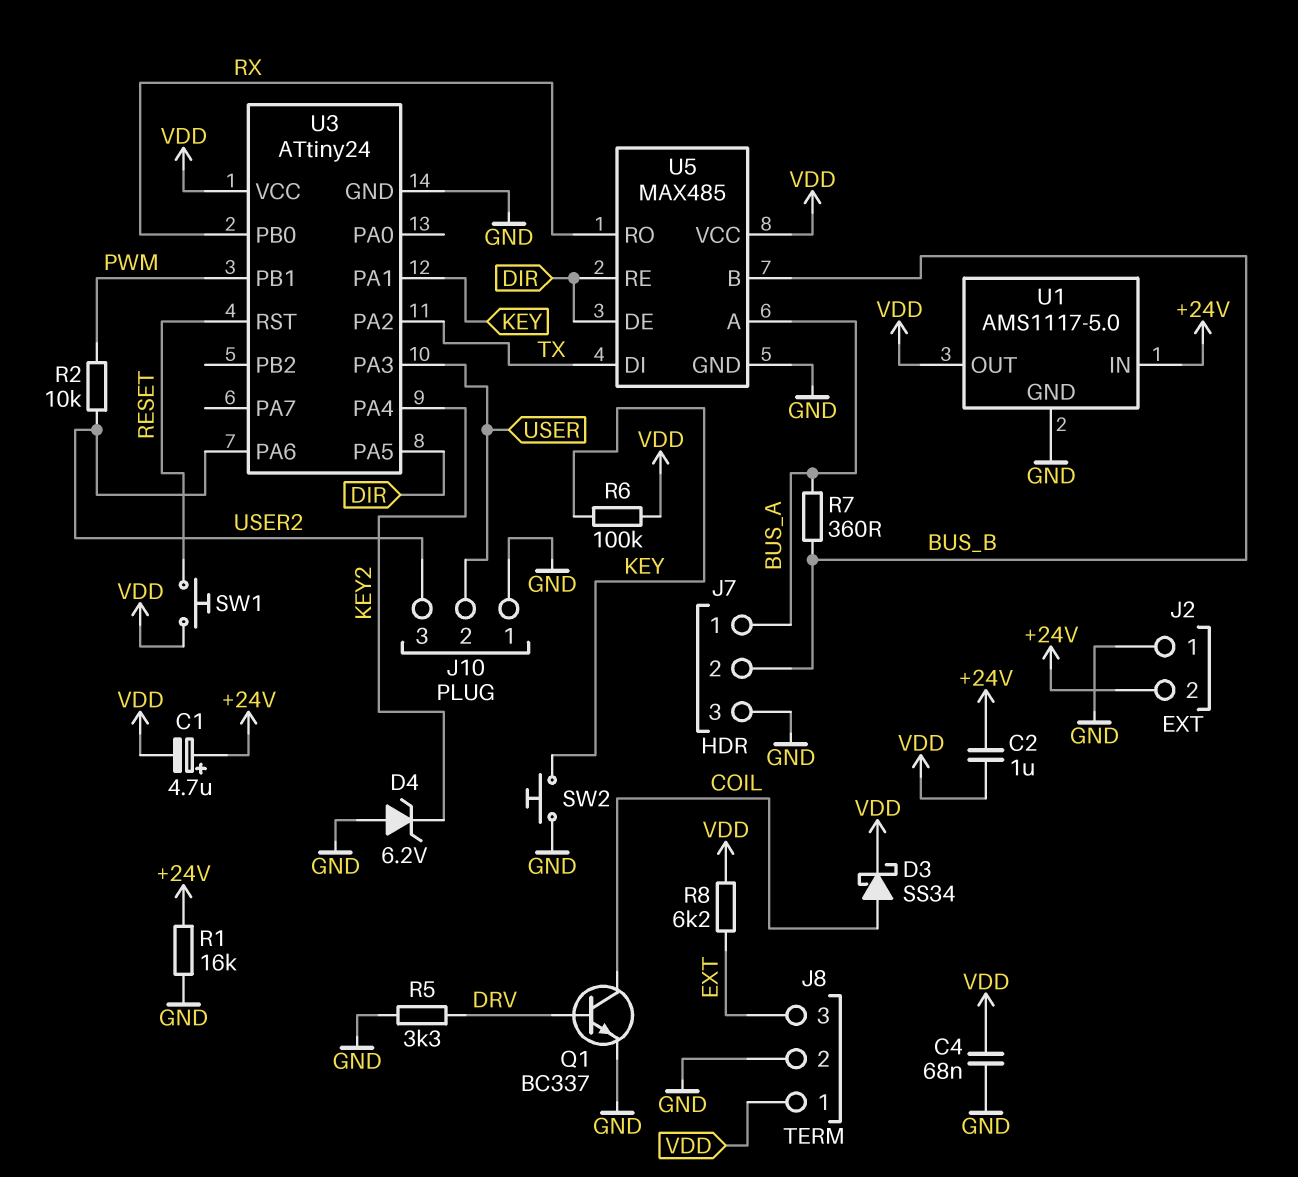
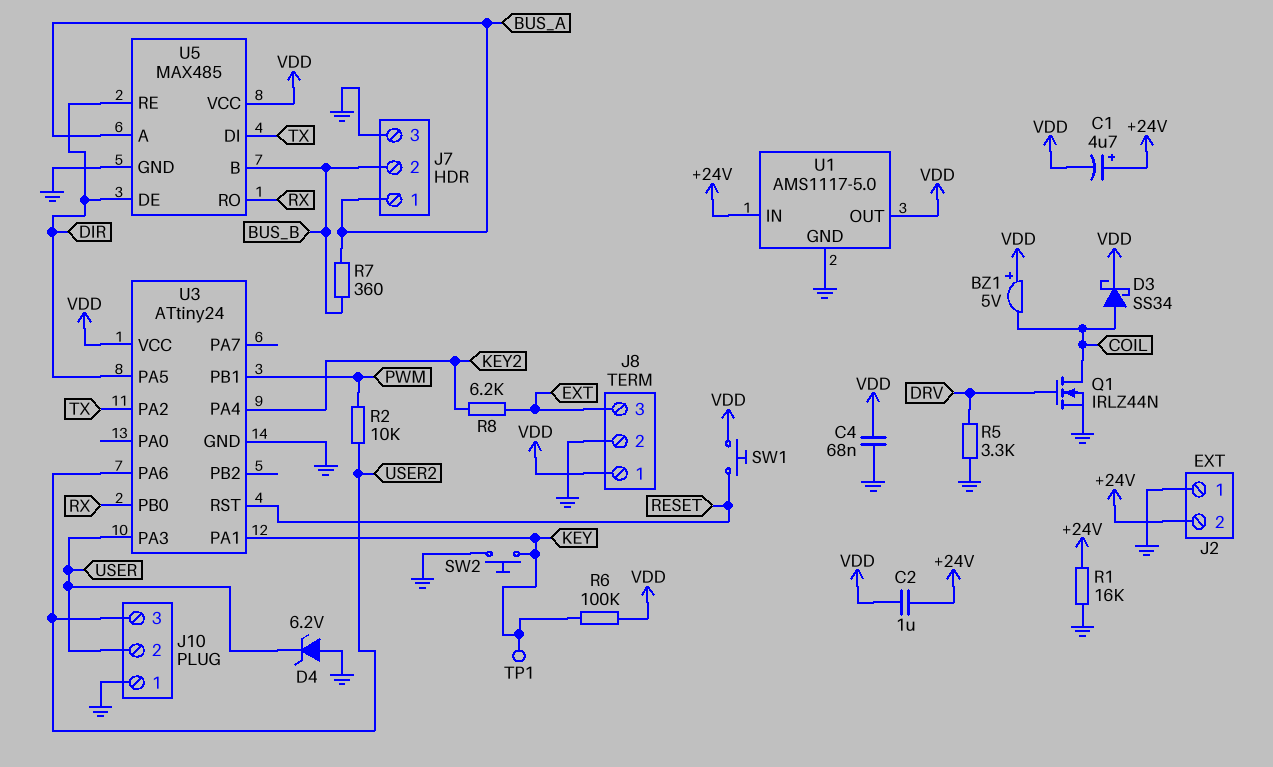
BZ1: none -> buzzer 5V (plus VDD, minus COIL)
D4: zener 6.2V (A GND, K KEY2) -> zener 6.2V (A GND, K USER)
Q1: NPN BC337 (B DRV, C COIL, E GND) -> NMOS IRLZ44N (G DRV, D COIL, S GND)
R8: 6.2k (EXT, VDD) -> 6.2k (EXT, KEY2)
TP1: none -> test point (KEY)

